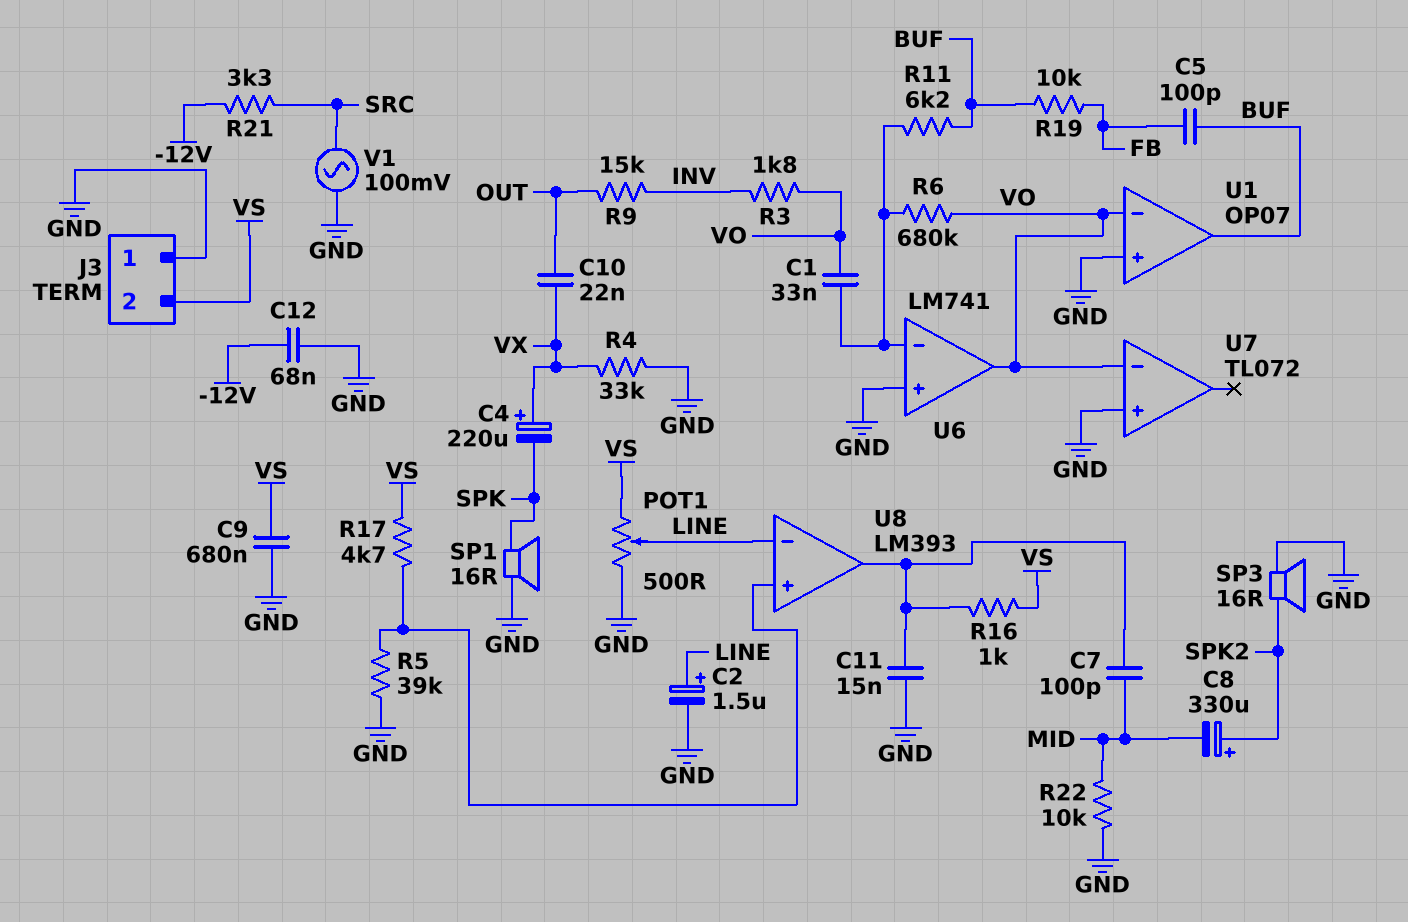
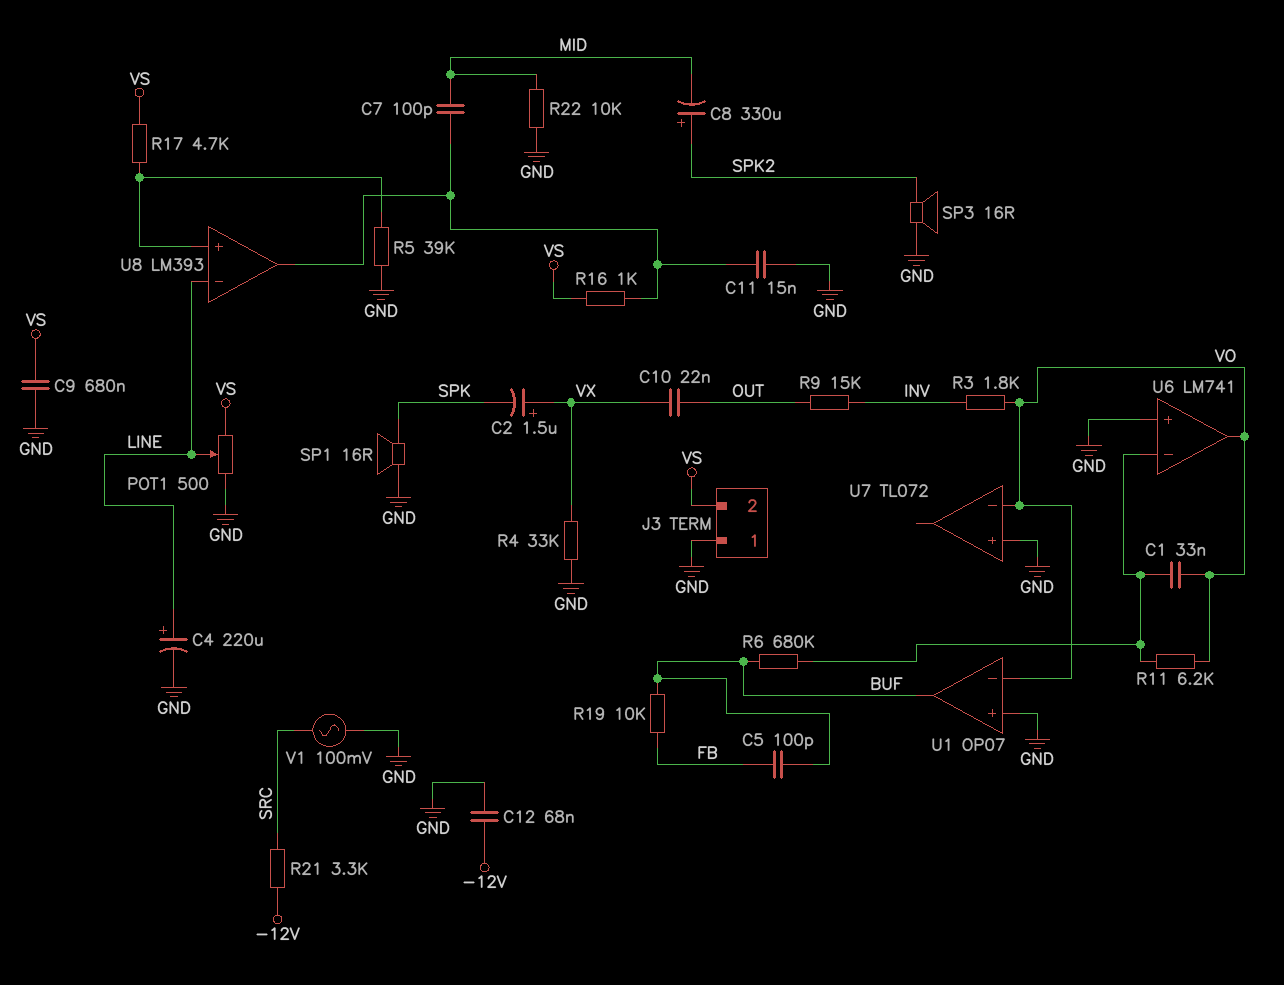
C2: 1.5uF (plus LINE, minus GND) -> 1.5uF (plus VX, minus SPK)
C4: 220uF (plus VX, minus SPK) -> 220uF (plus LINE, minus GND)
R6: 680k (U6/in-, VO) -> 680k (BUF, U6/in-)
R11: 6.2k (BUF, U6/in-) -> 6.2k (U6/in-, VO)

